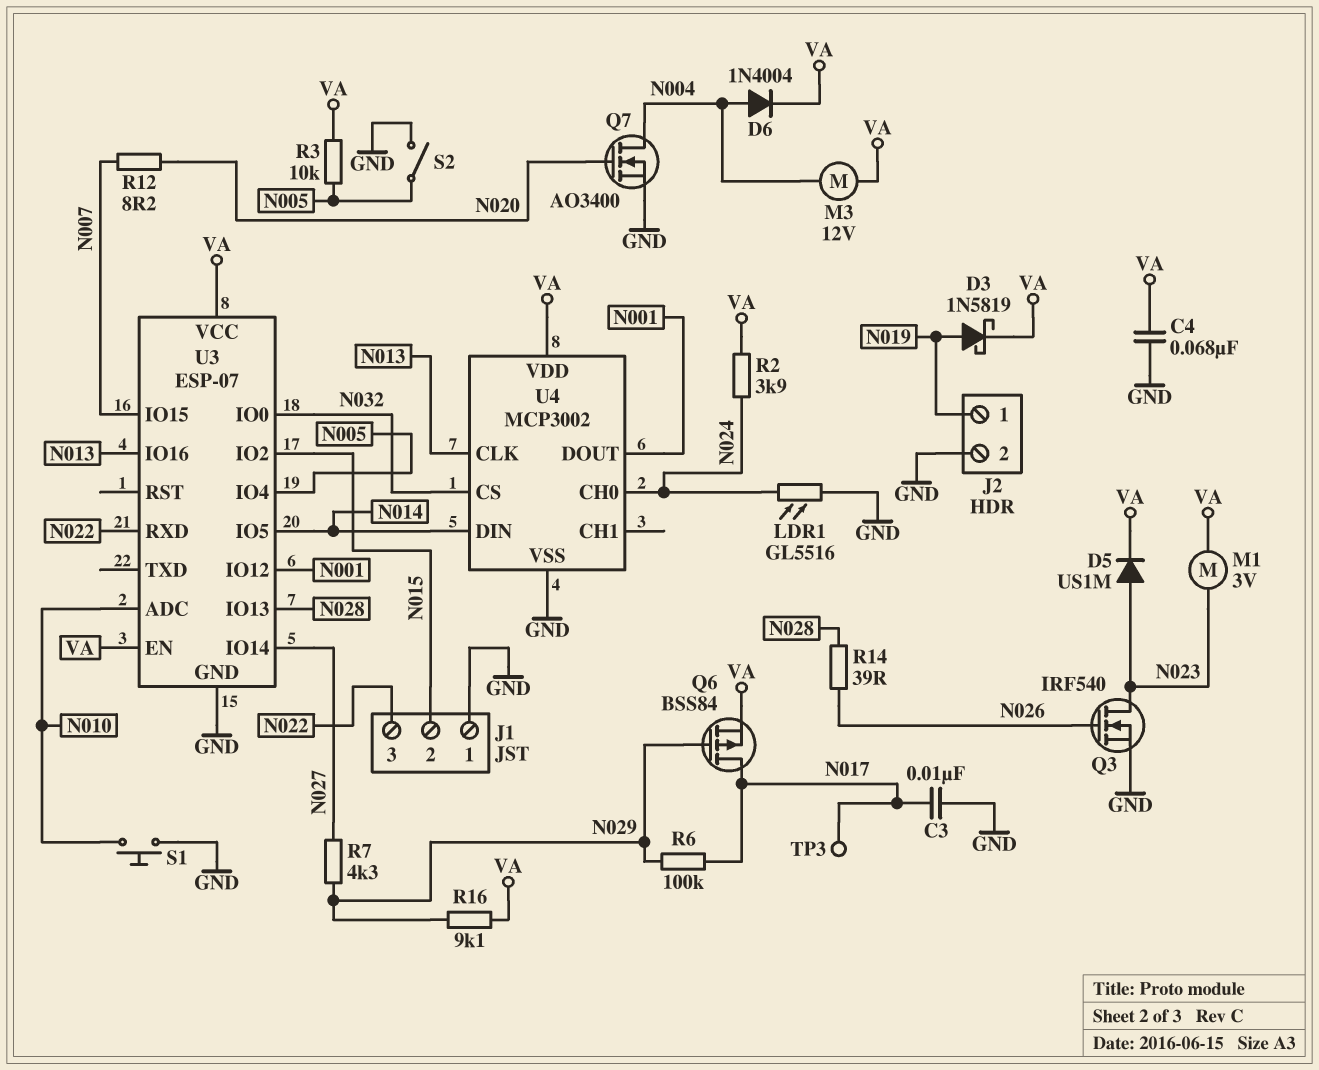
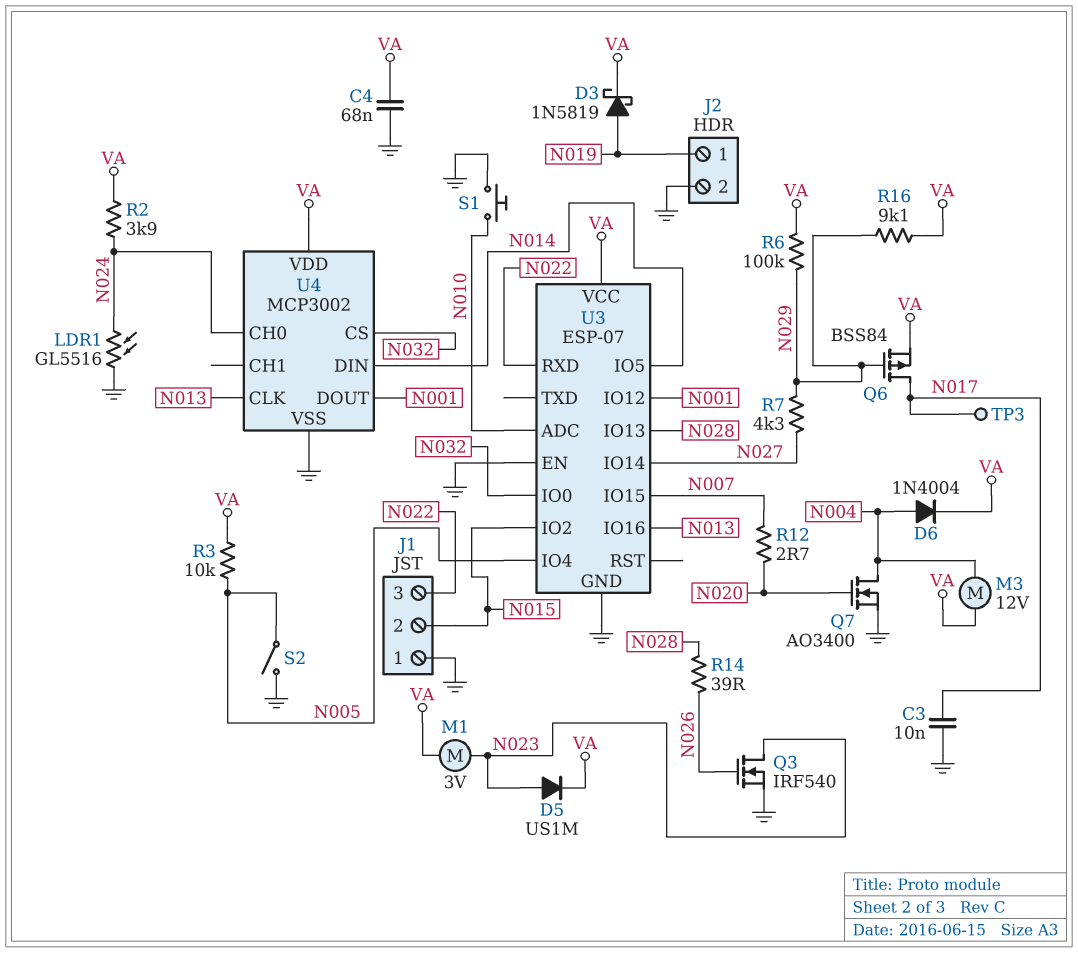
R6: 100k (N017, N029) -> 100k (N029, VA)
R12: 8.2 (N007, N020) -> 2.7 (N007, N020)
U3 pin EN: VA -> GND

